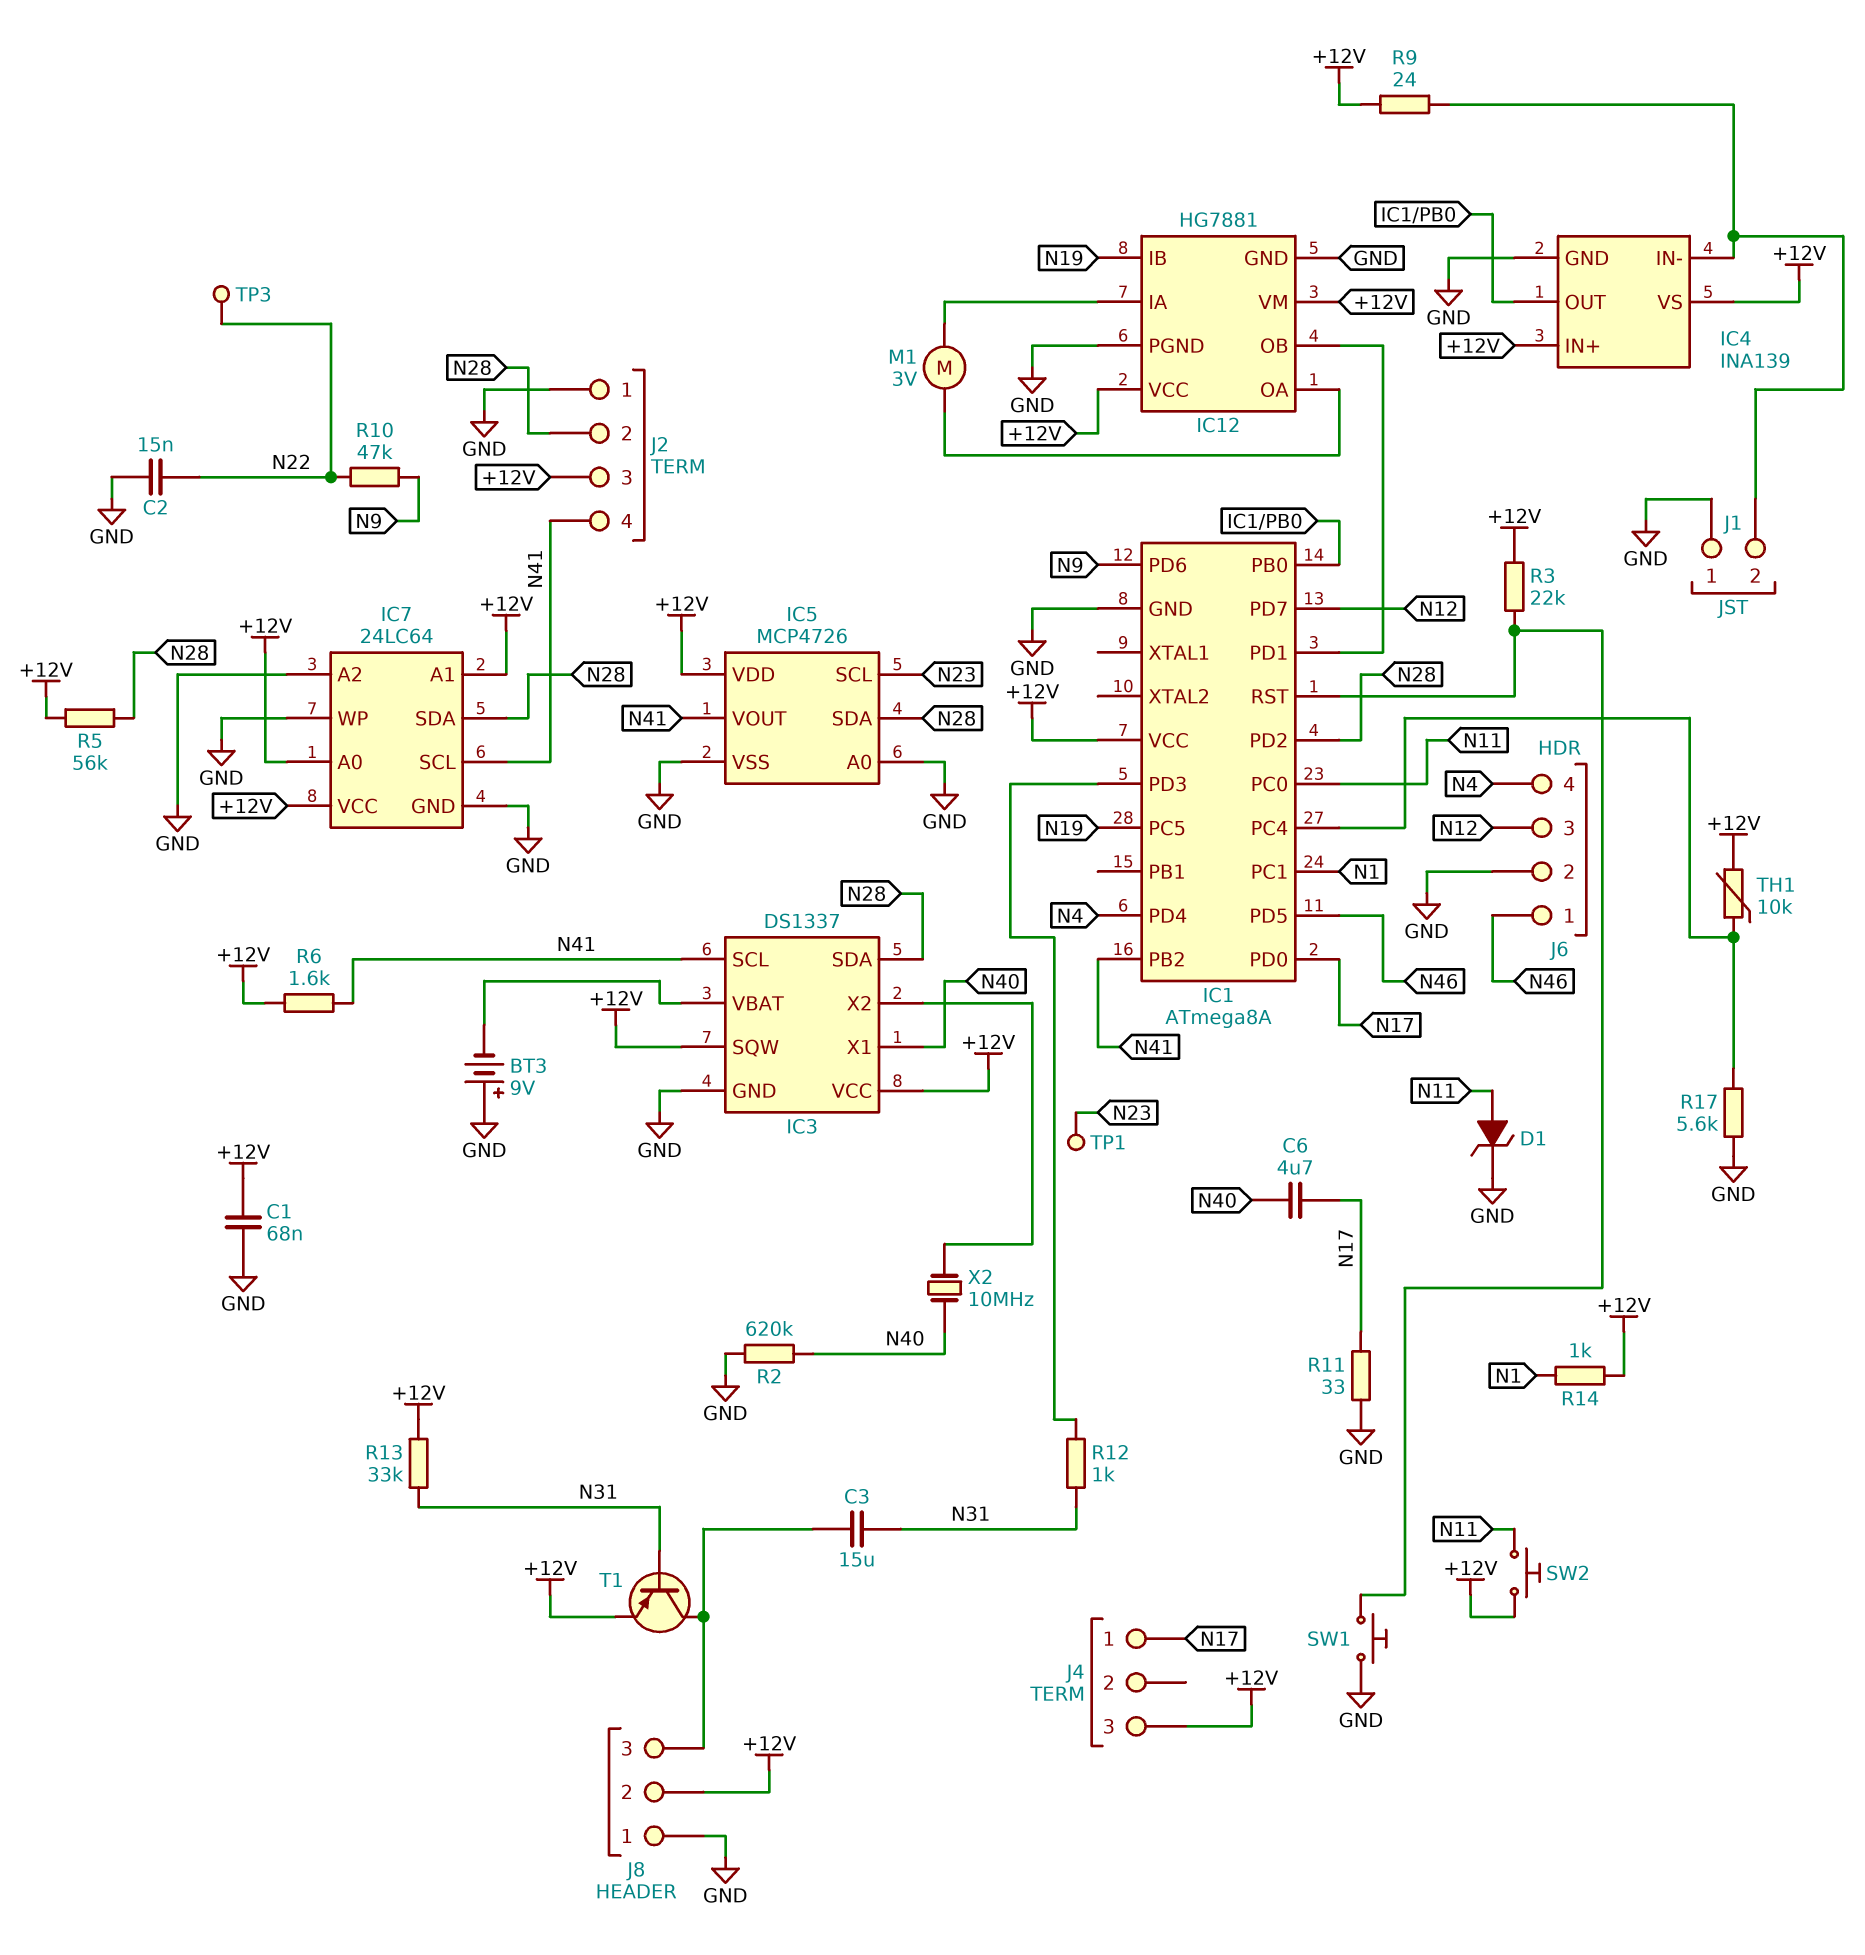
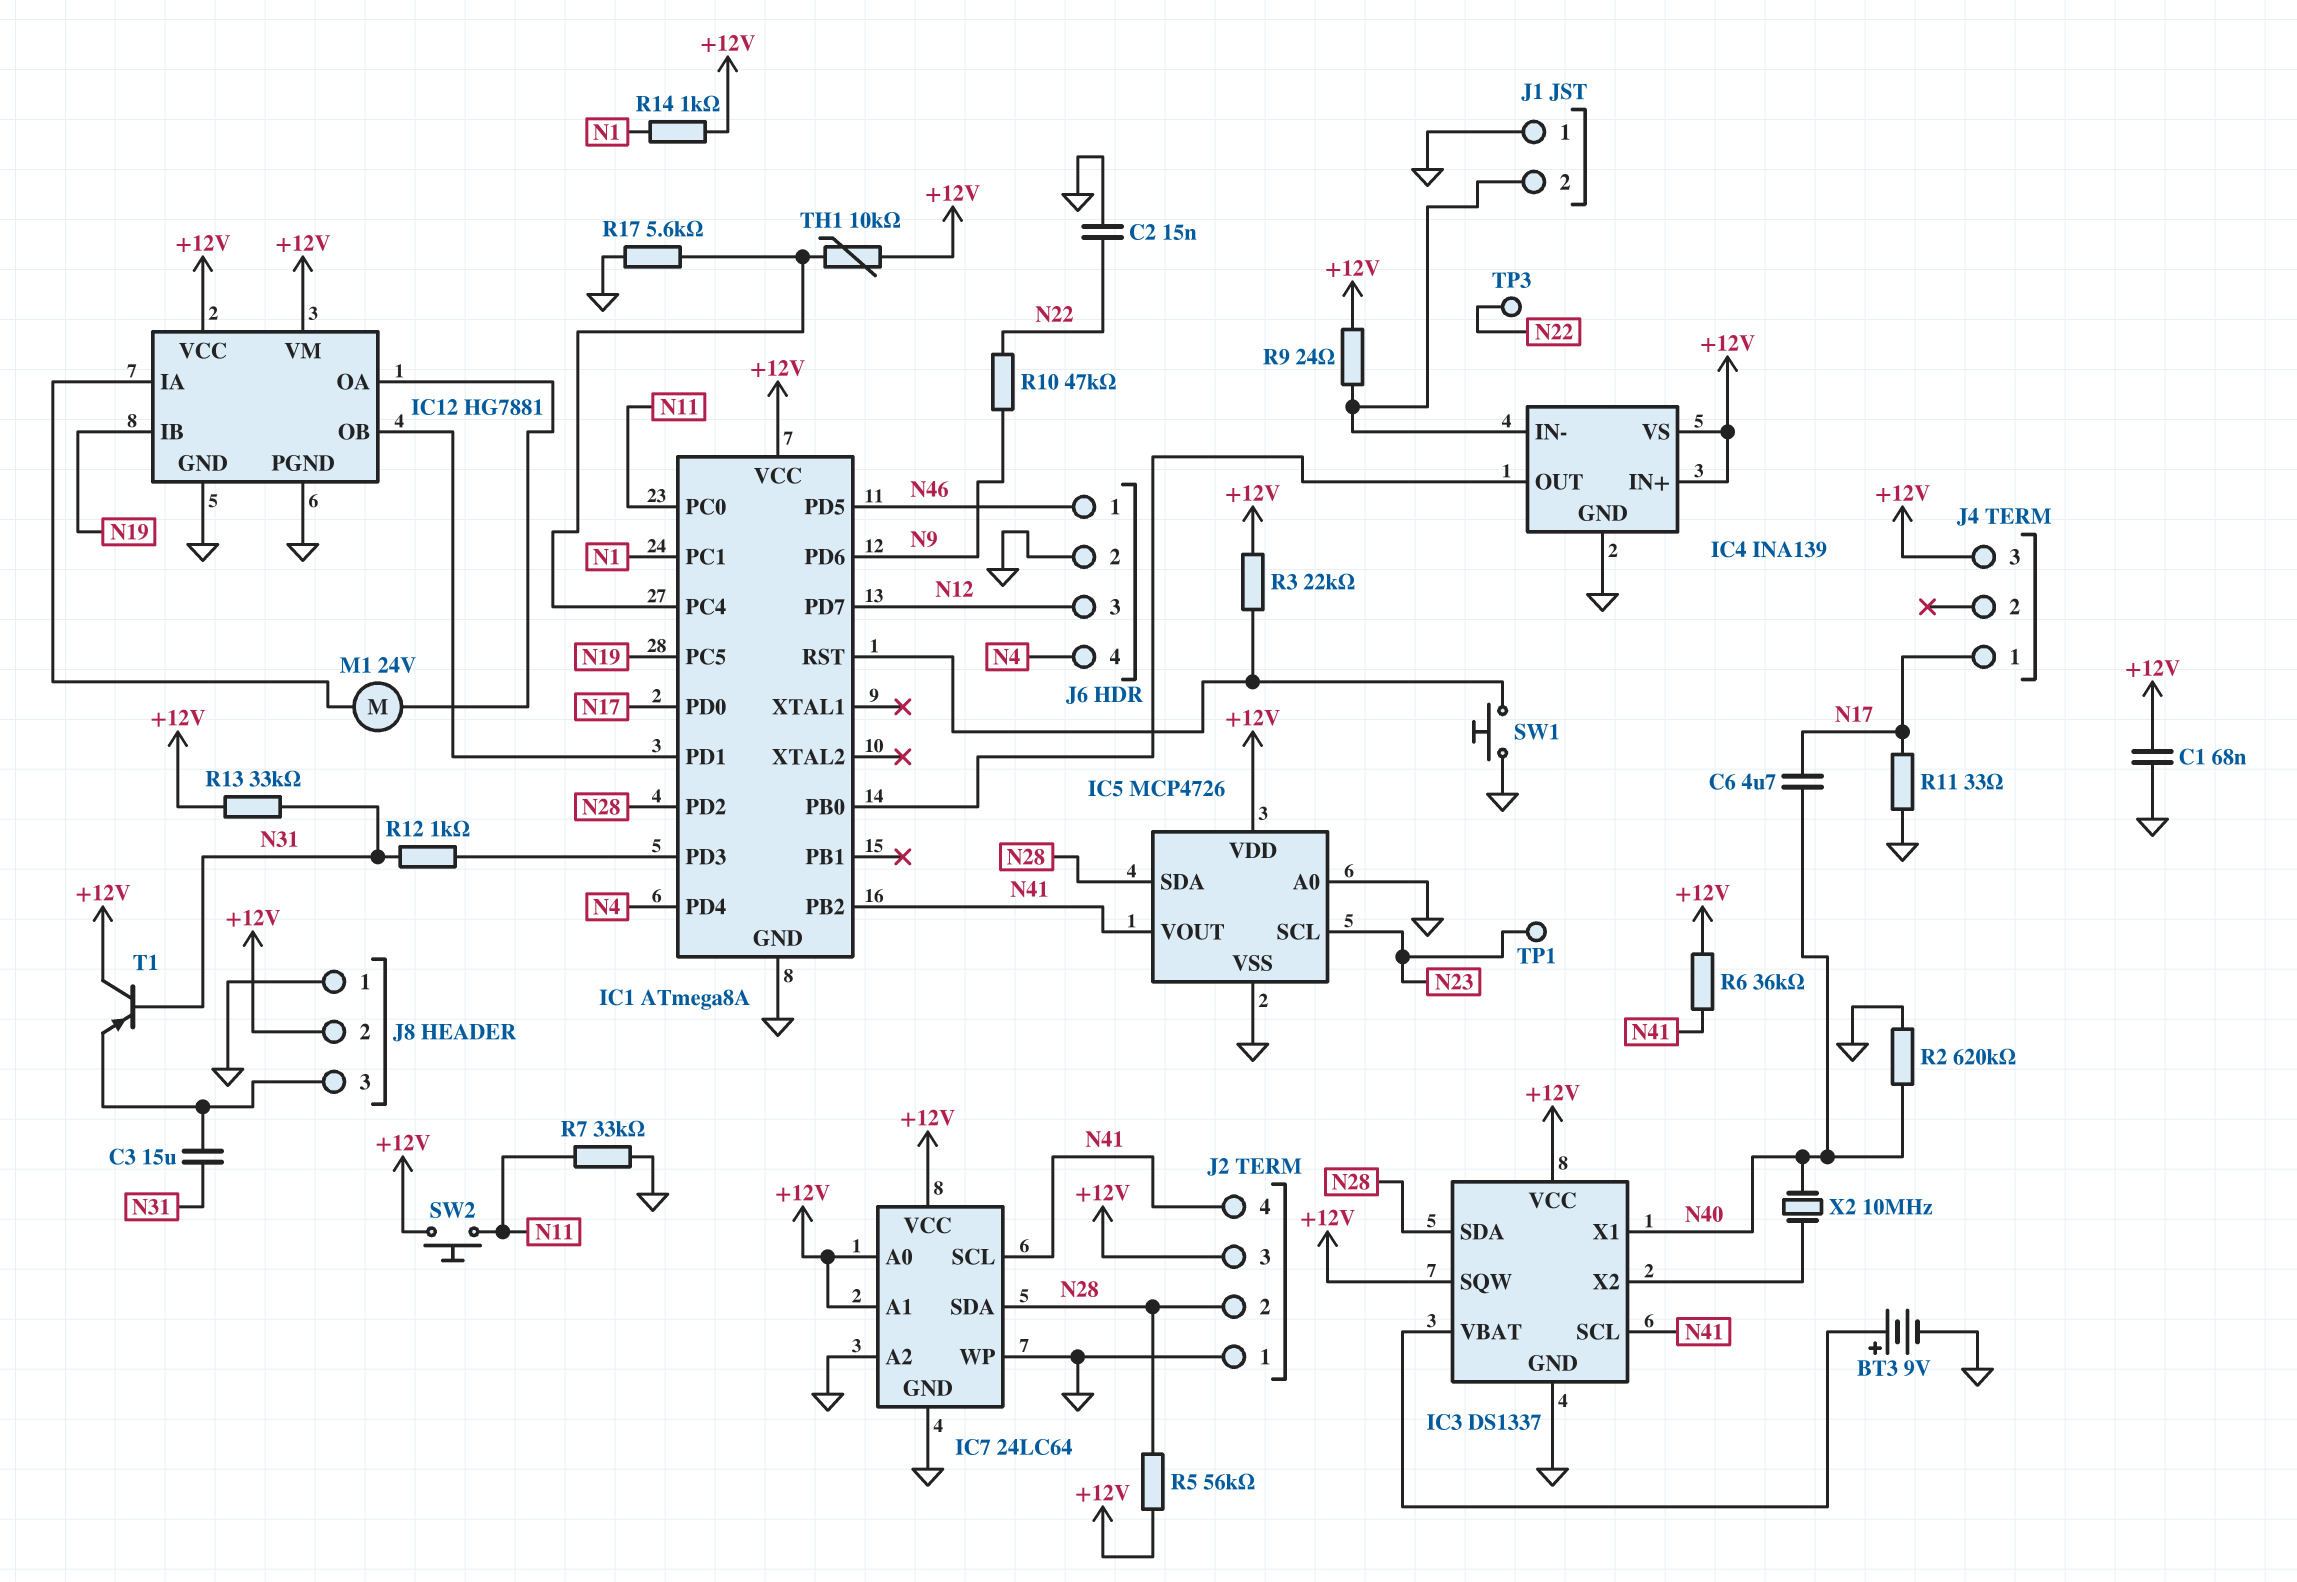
BT3: 9V (plus GND, minus IC3/VBAT) -> 9V (plus IC3/VBAT, minus GND)
D1: zener (A N11, K GND) -> none
M1: motor 3V (IC12/IA, IC12/OA) -> motor 24V (IC12/IA, IC12/OA)
R6: 1.6k (+12V, N41) -> 36k (+12V, N41)
R7: none -> 33k (GND, N11)
T1: PNP (B N31, C J8/3, E +12V) -> PNP (B N31, C +12V, E J8/3)

